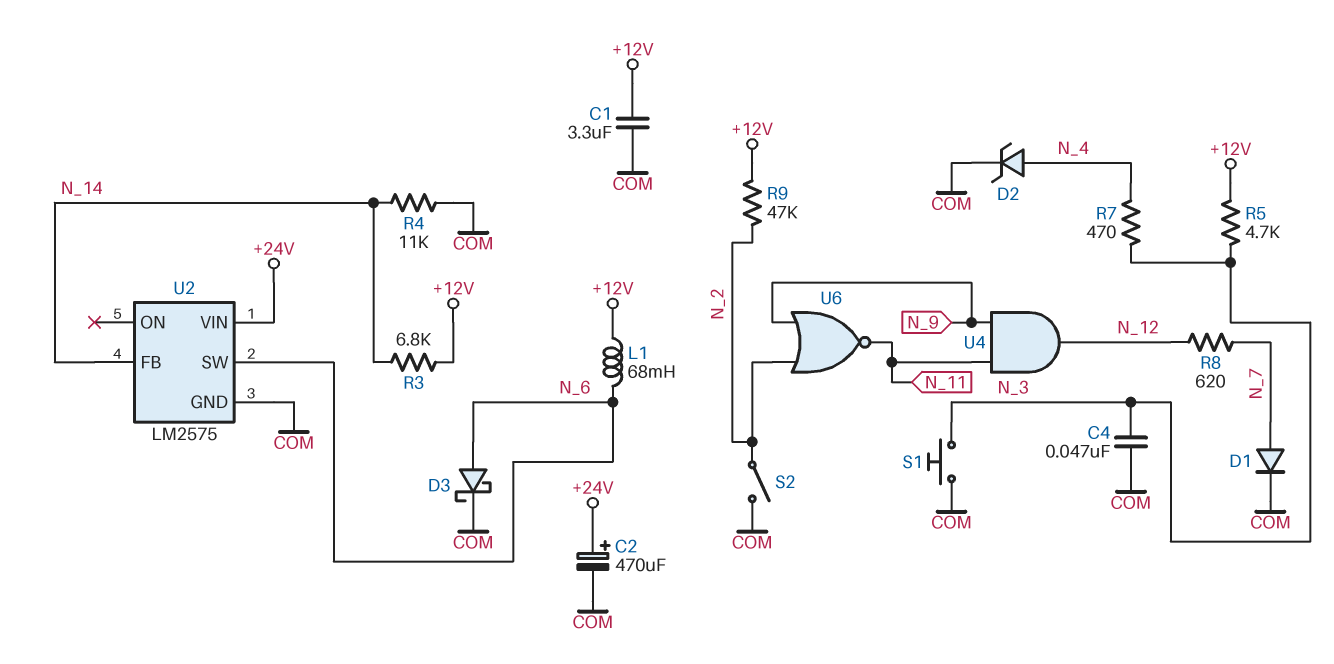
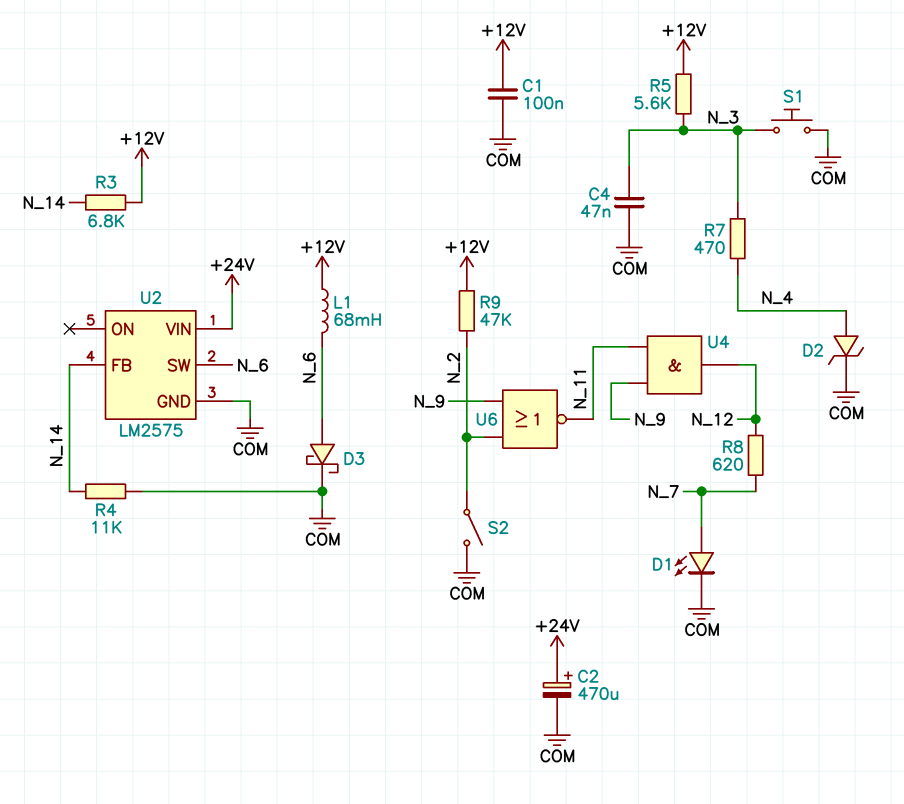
C1: 3.3uF (+12V, COM) -> 100nF (+12V, COM)
D1: diode (A N_7, K COM) -> LED (A N_7, K COM)
R5: 4.7k (+12V, N_3) -> 5.6k (+12V, N_3)

